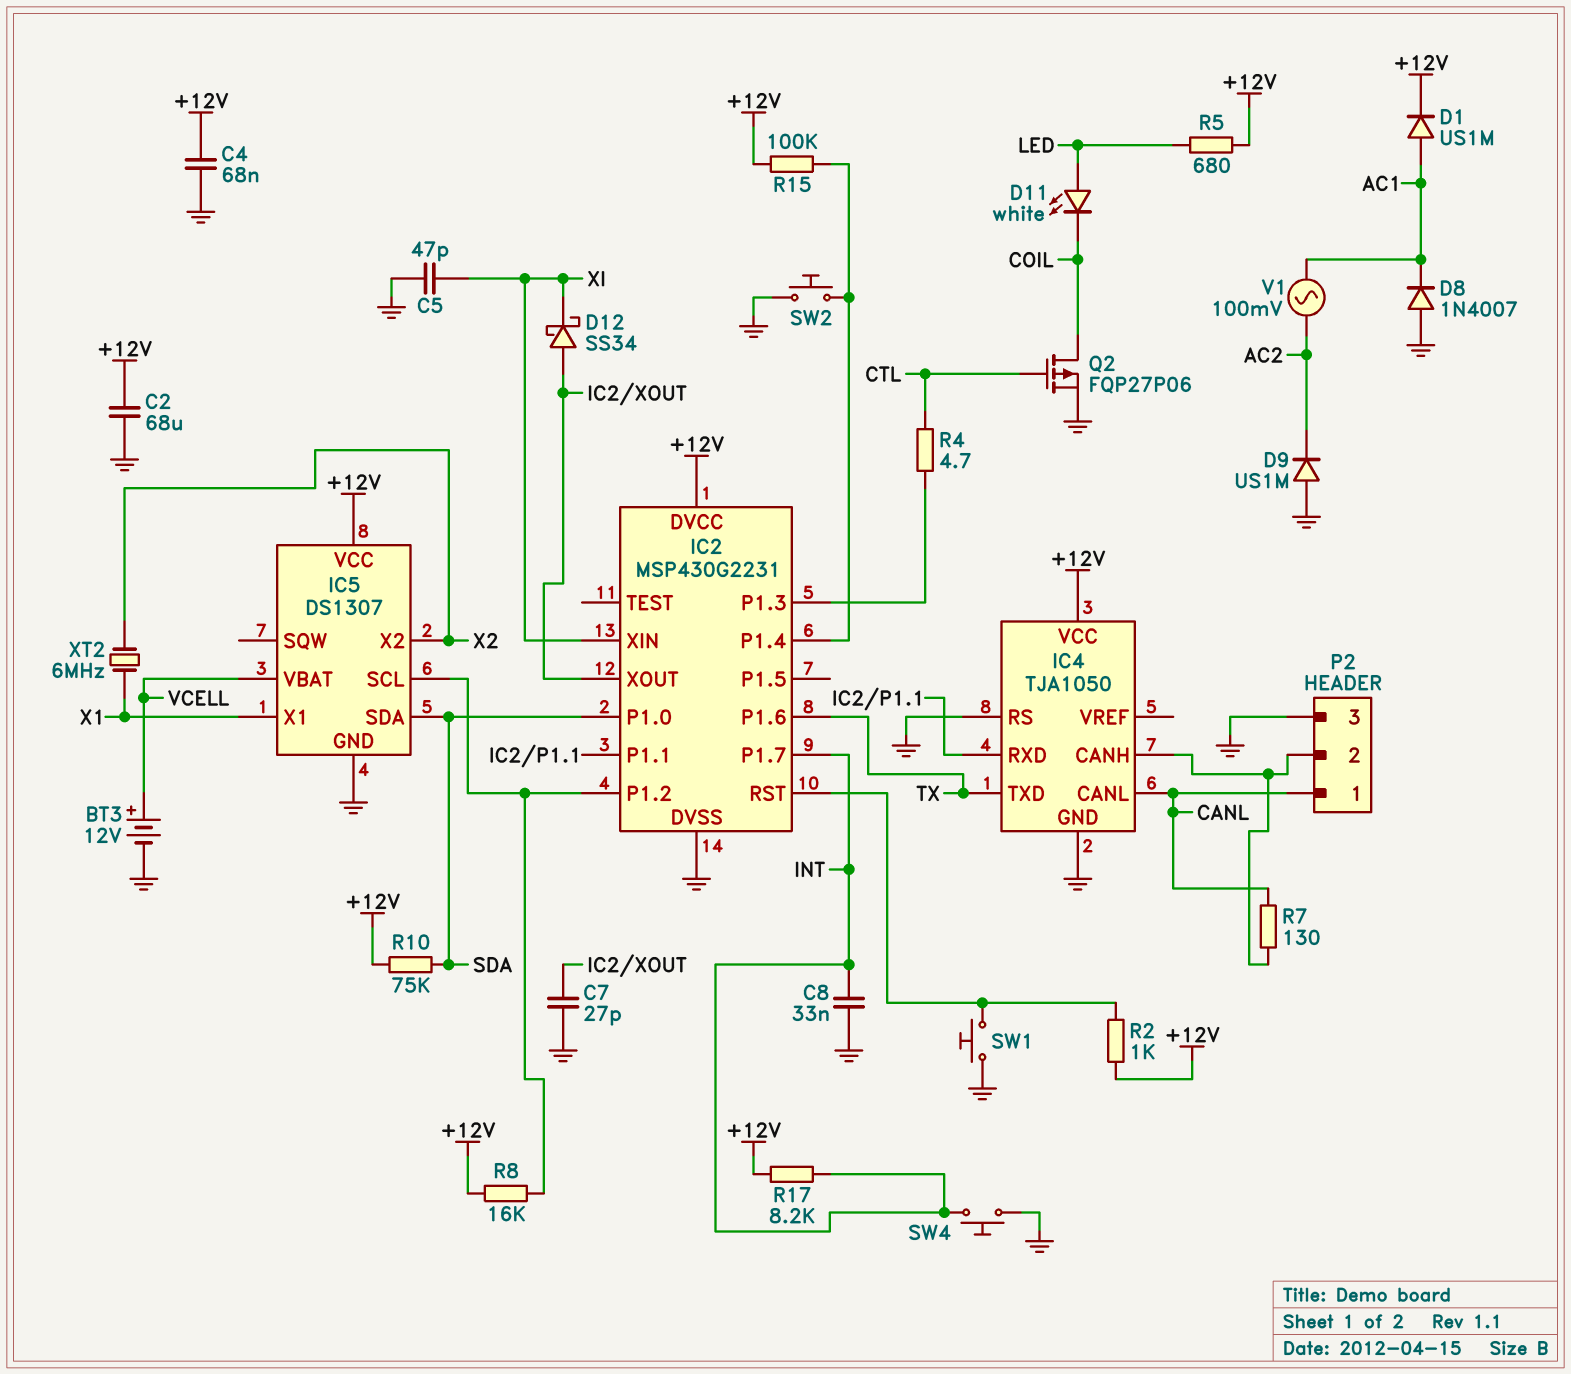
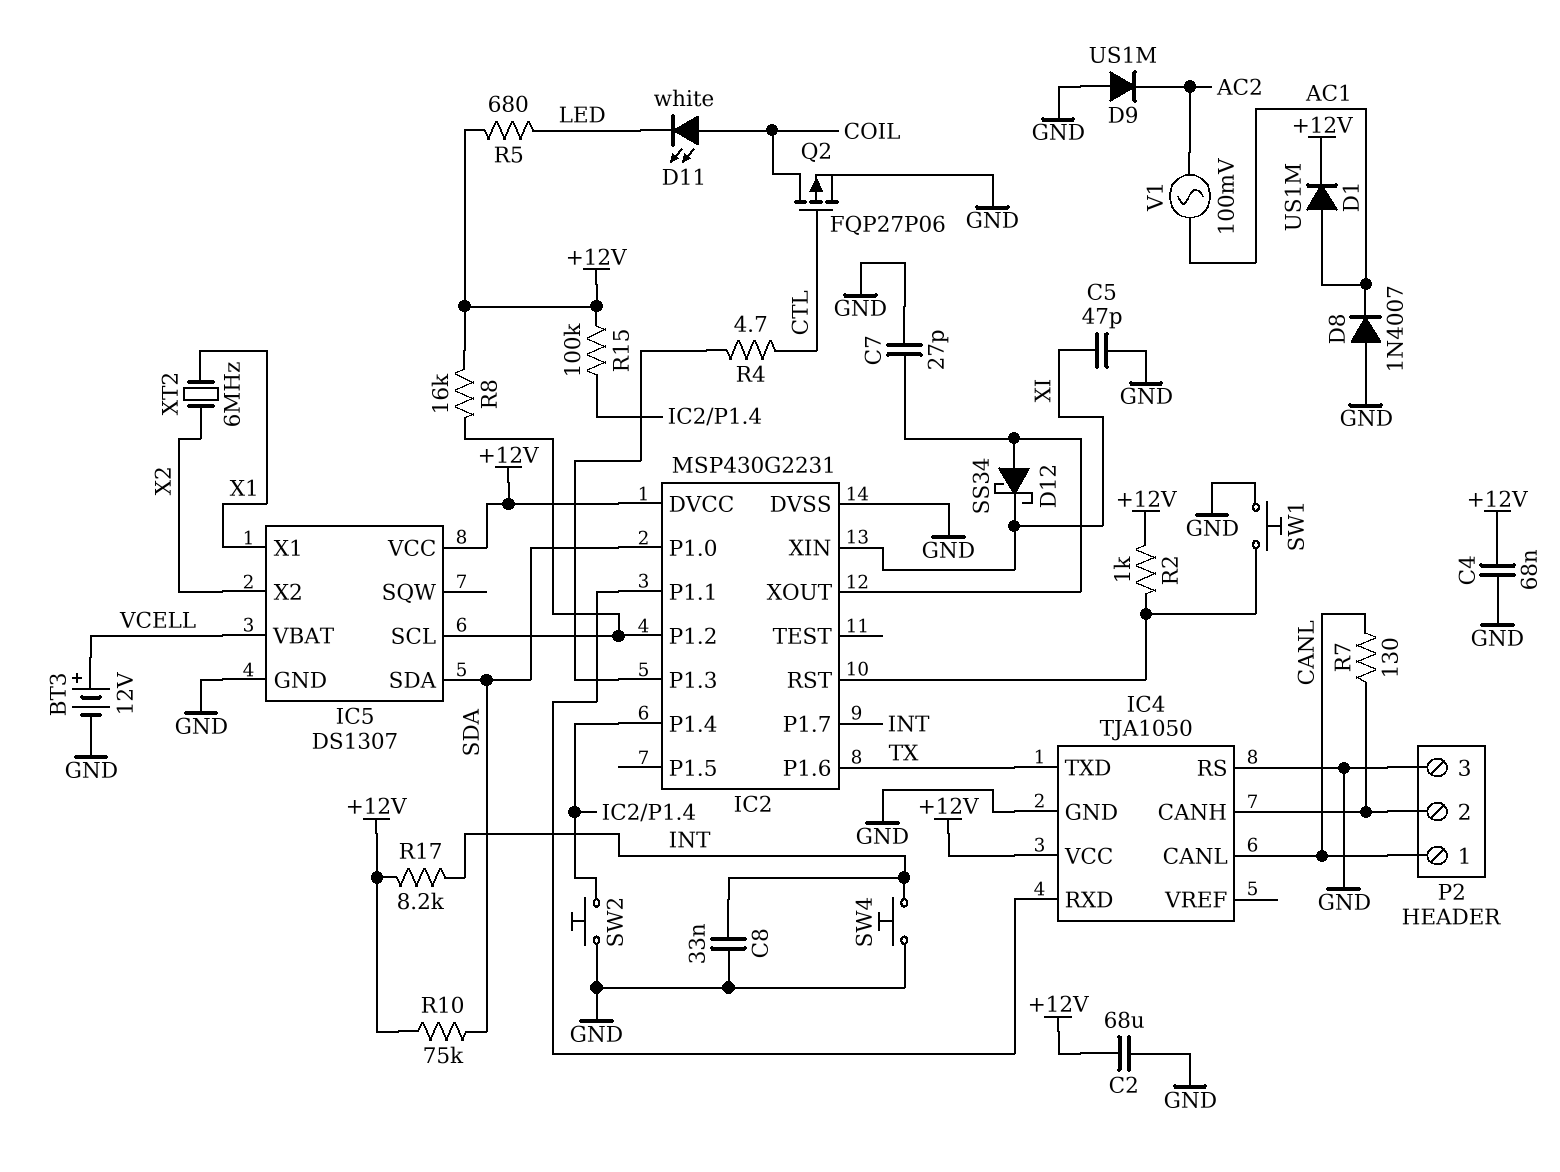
D11: LED white (A LED, K COIL) -> LED white (A COIL, K LED)

